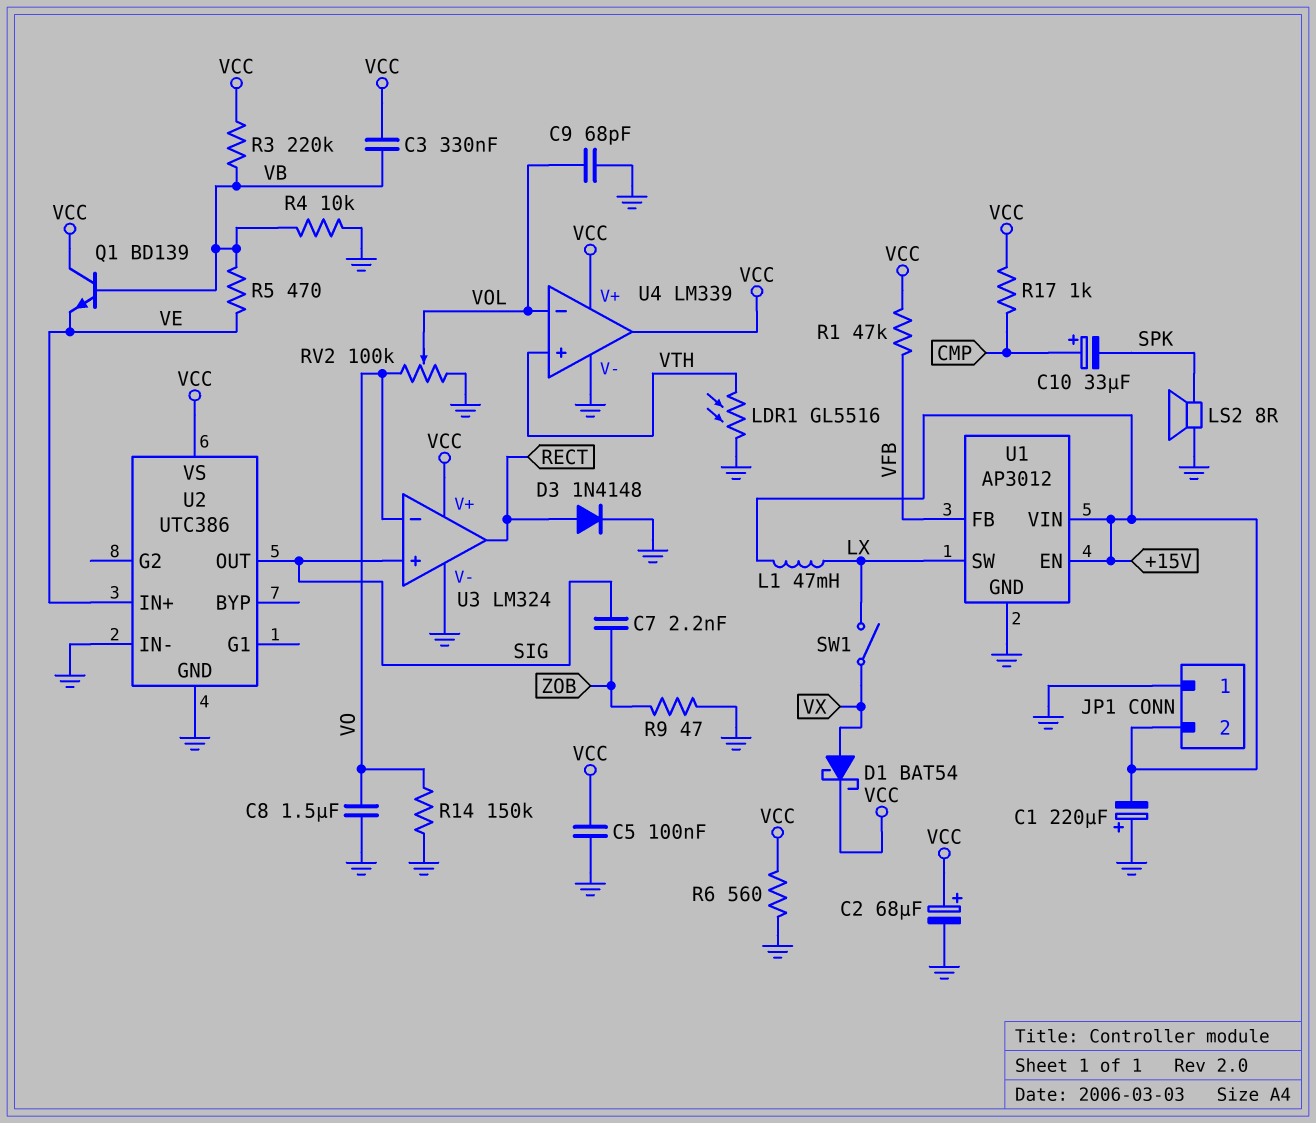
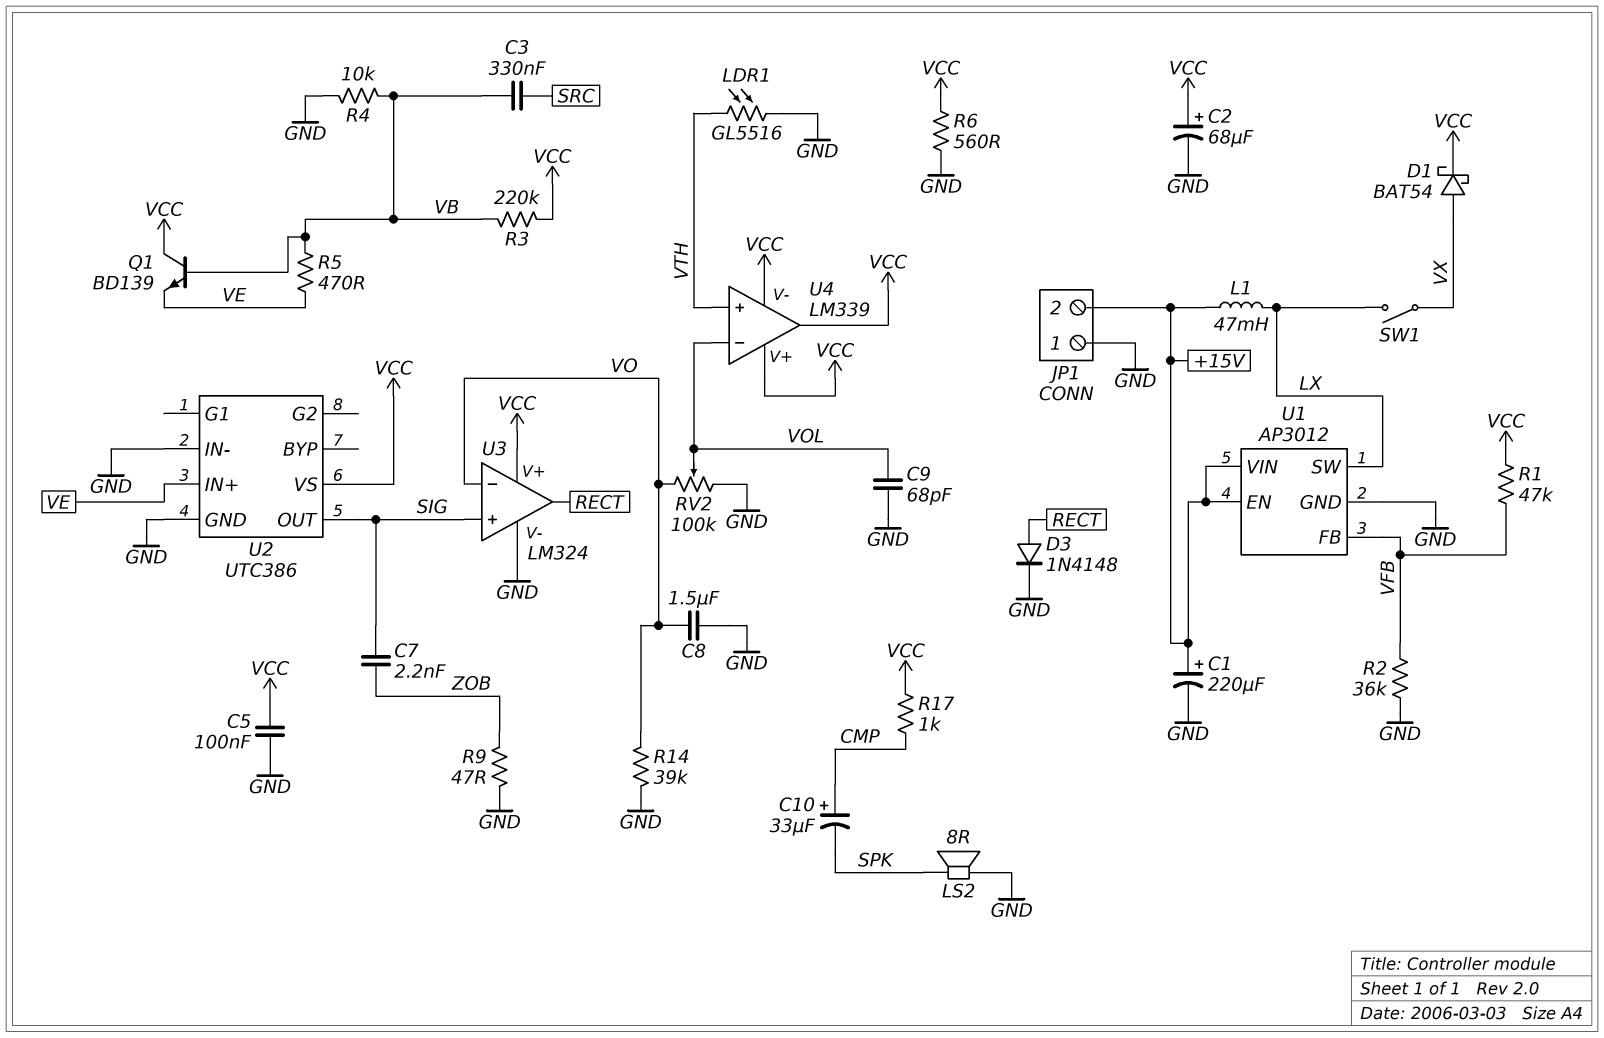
C1: 220uF (plus GND, minus +15V) -> 220uF (plus +15V, minus GND)
C3: 330nF (VB, VCC) -> 330nF (SRC, VB)
R2: none -> 36k (GND, VFB)
R14: 150k (GND, VO) -> 39k (GND, VO)
U4 pin V-: GND -> VCC

